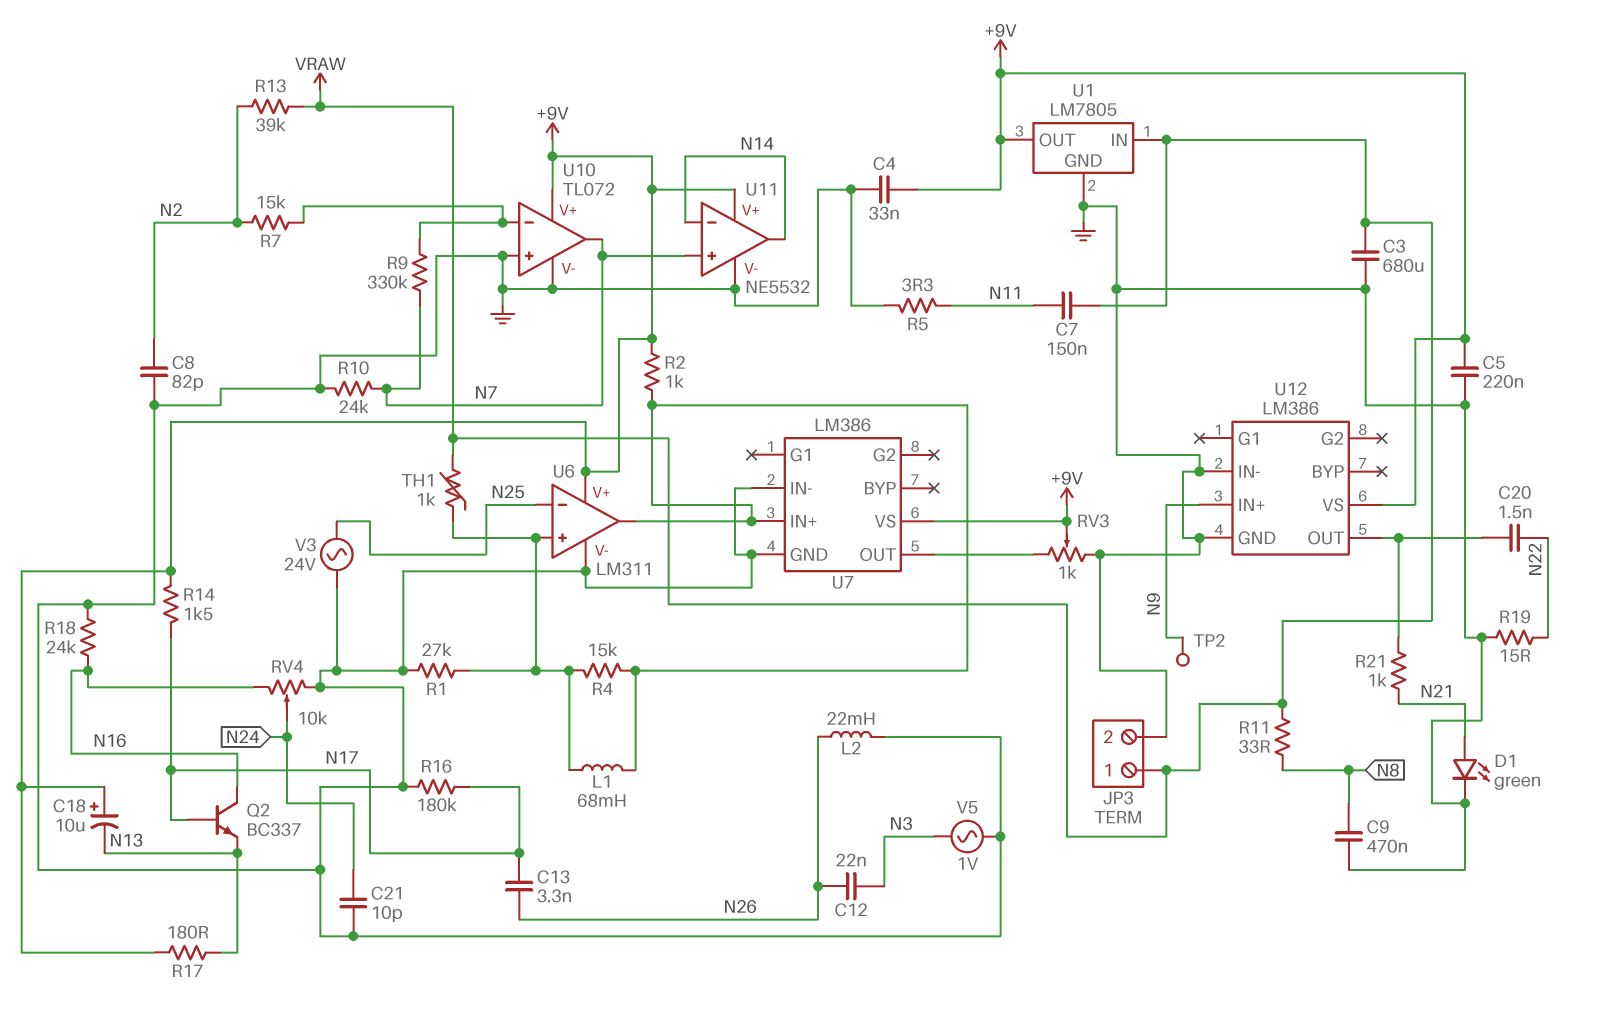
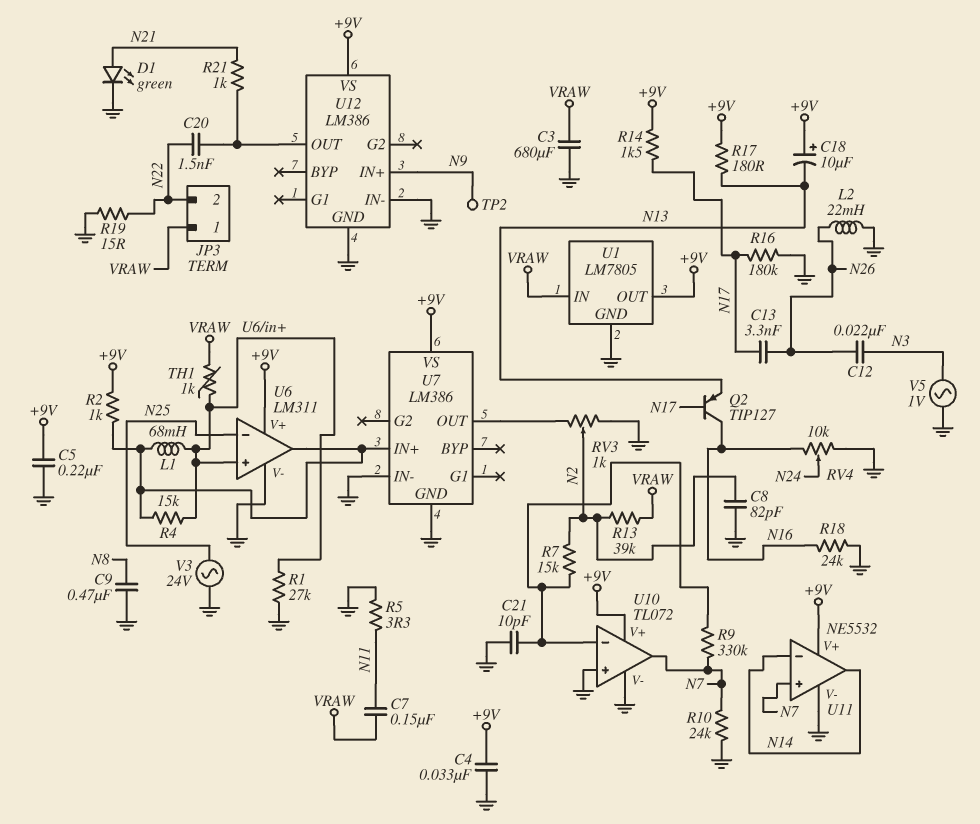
C21: 10pF (GND, N24) -> 10pF (GND, U10/in-)
JP3 pin 2: GND -> N22
Q2: NPN BC337 (B N17, C N16, E N13) -> PNP TIP127 (B N17, C N16, E N13)
R11: 33 (N8, VRAW) -> none
RV3: 1k (GND, U7/OUT, wiper +9V) -> 1k (GND, U7/OUT, wiper N2)

